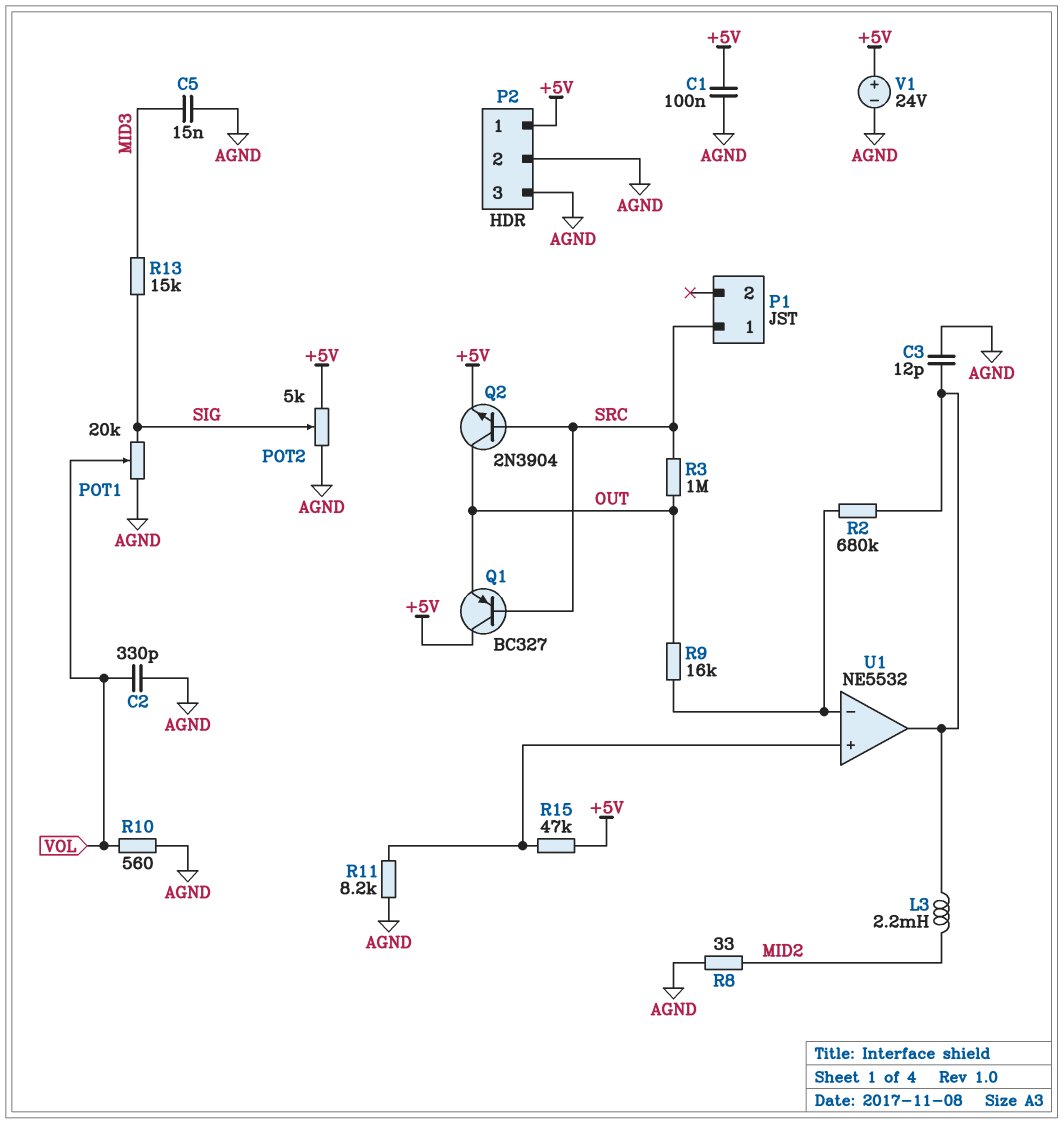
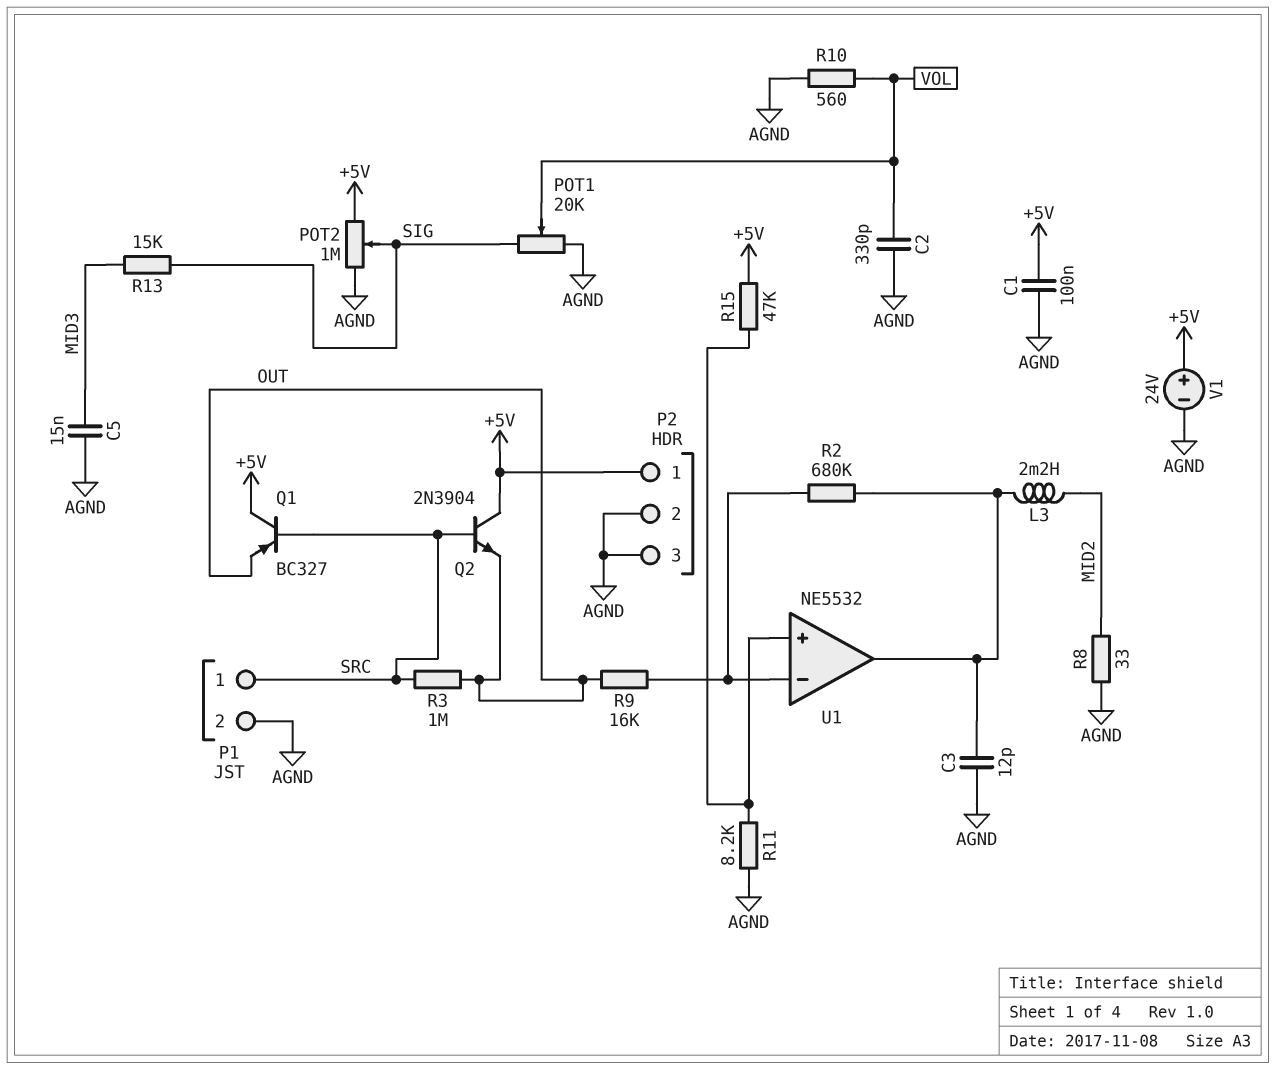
P1 pin 2: none -> AGND
POT2: 5k (+5V, AGND, wiper SIG) -> 1M (+5V, AGND, wiper SIG)
Q2: NPN 2N3904 (B SRC, C OUT, E +5V) -> NPN 2N3904 (B SRC, C +5V, E OUT)

